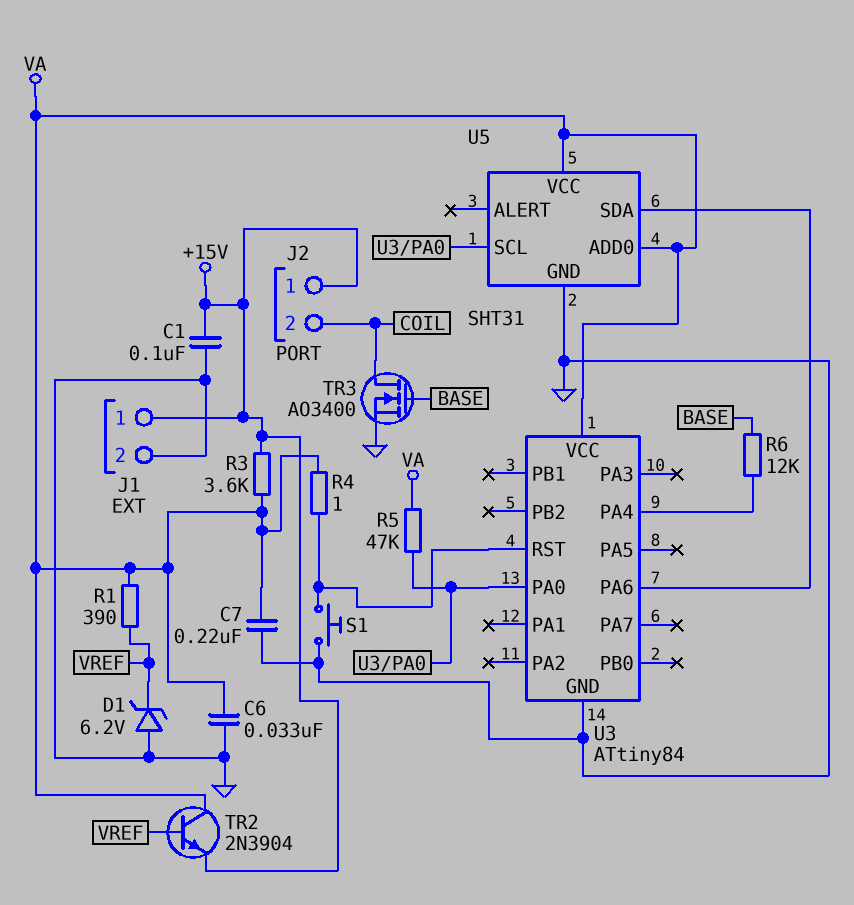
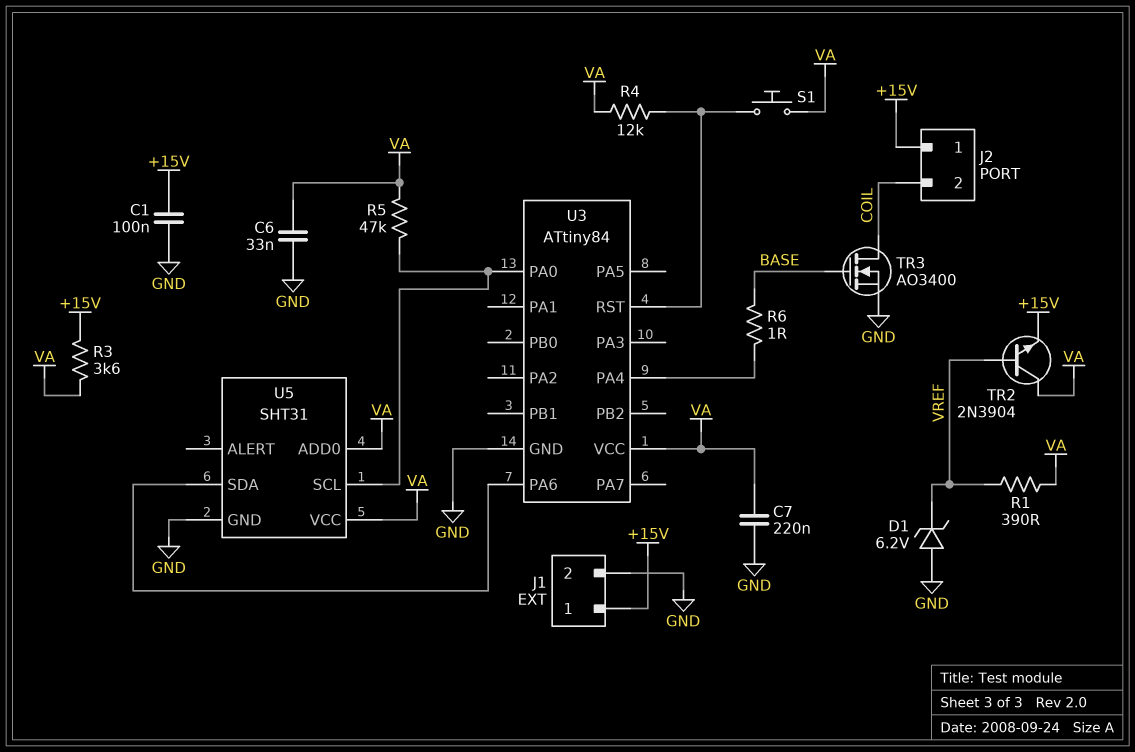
R4: 1 (U3/RST, VA) -> 12k (U3/RST, VA)
R6: 12k (BASE, U3/PA4) -> 1 (BASE, U3/PA4)
S1: button (GND, U3/RST) -> button (U3/RST, VA)

